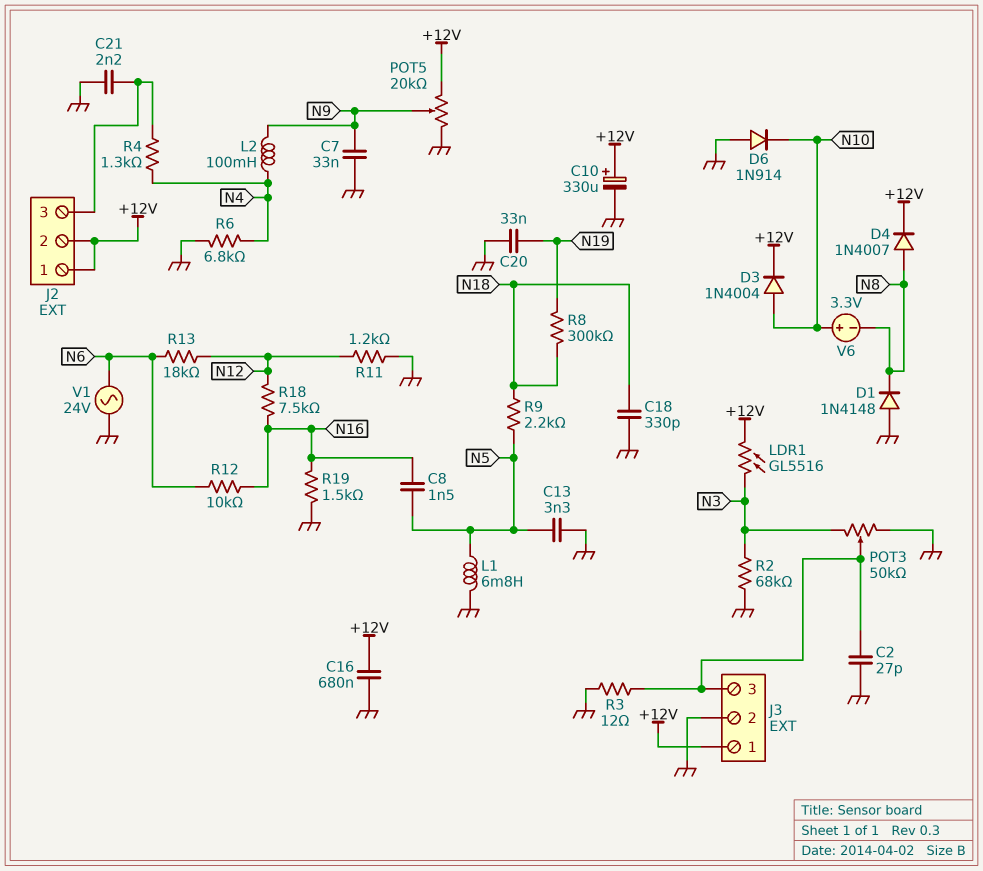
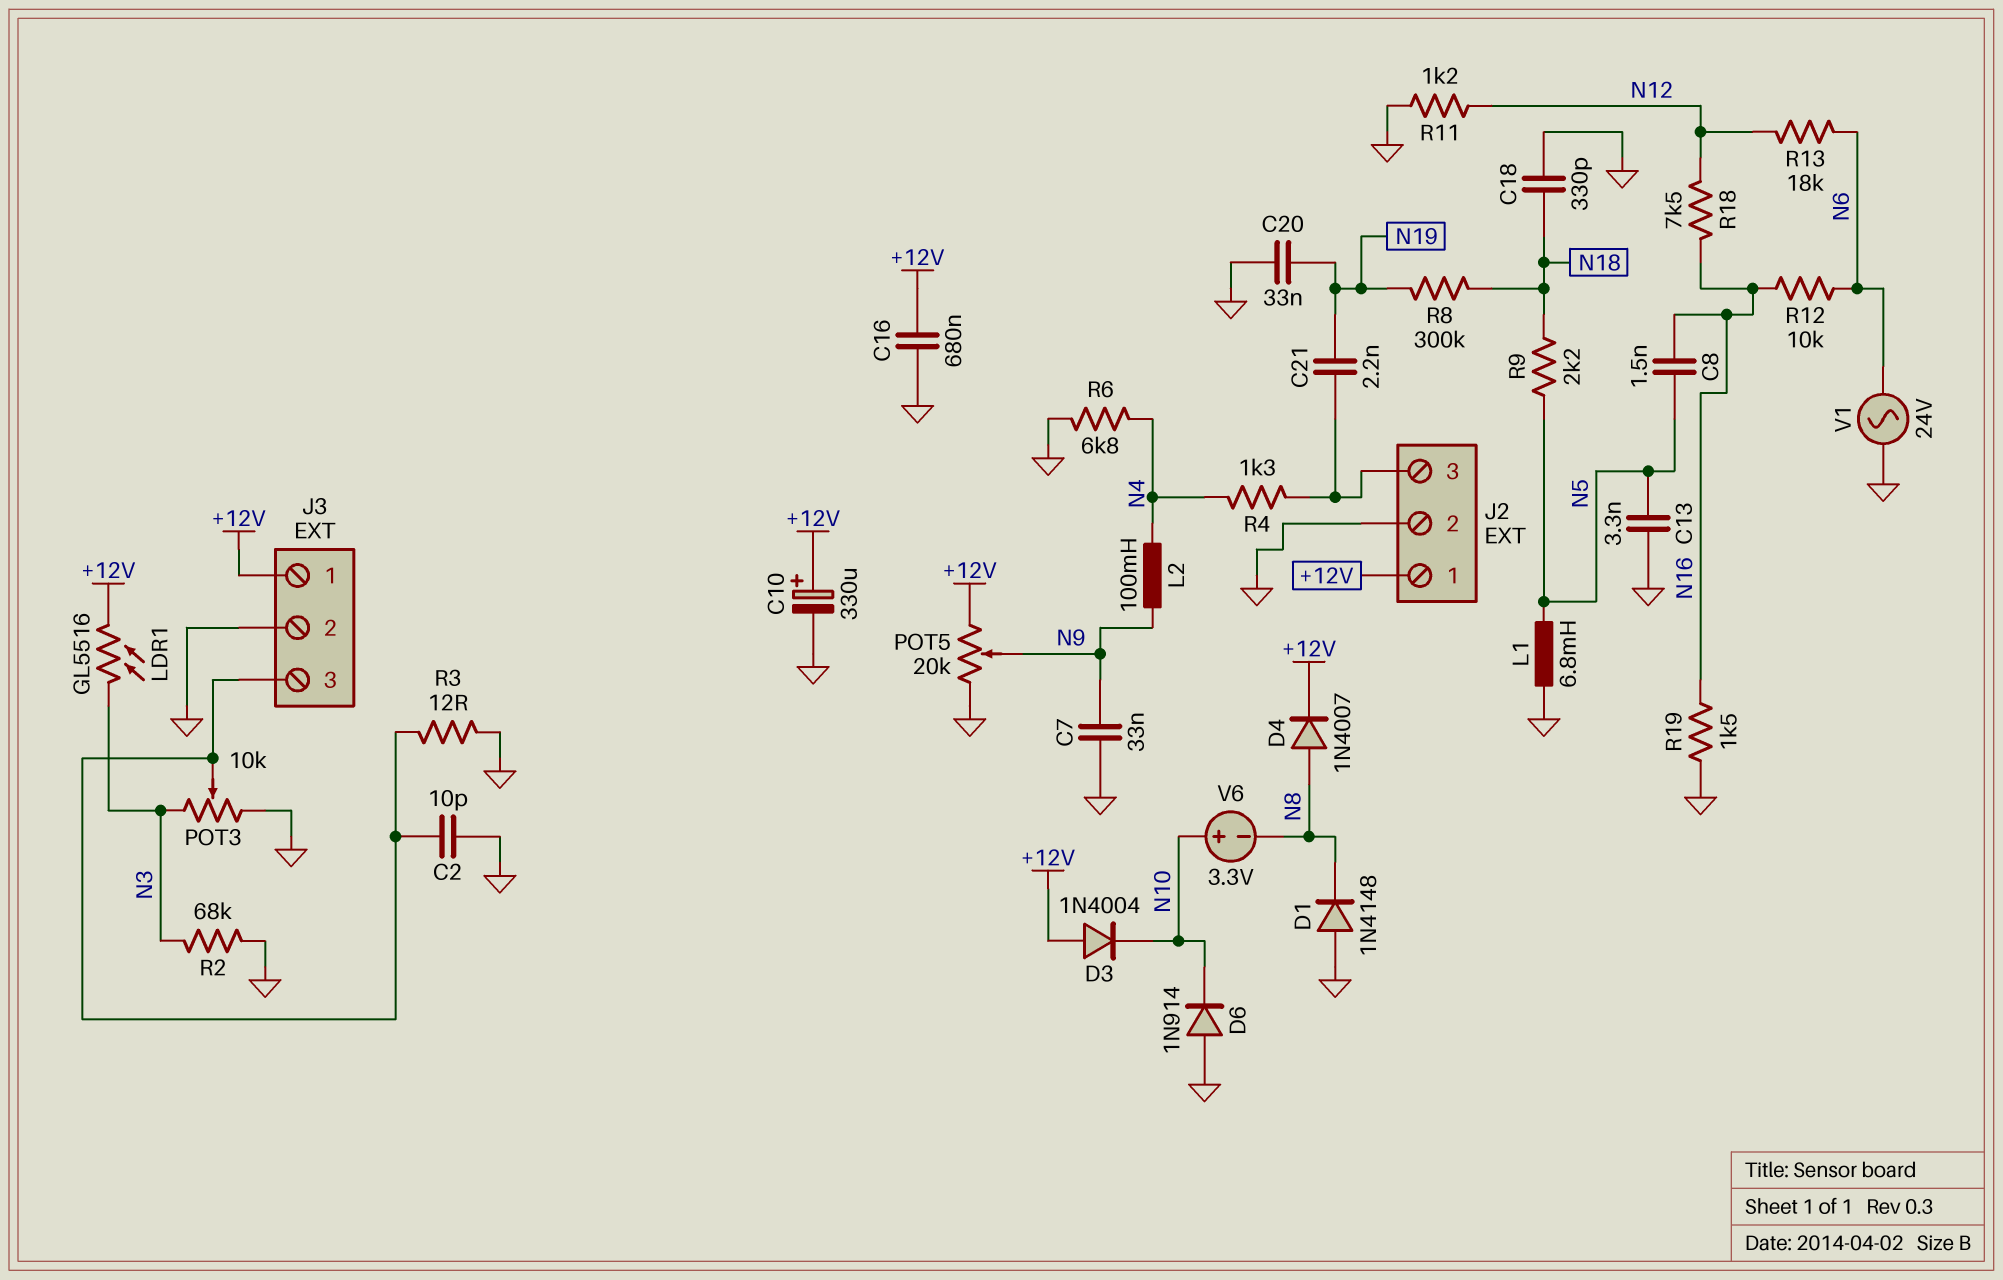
C2: 27pF (GND, J3/3) -> 10pF (GND, J3/3)
C21: 2.2nF (GND, J2/3) -> 2.2nF (J2/3, N19)
D3: diode 1N4004 (A N10, K +12V) -> diode 1N4004 (A +12V, K N10)
J2 pin 2: +12V -> GND
POT3: 50k (GND, N3, wiper J3/3) -> 10k (GND, N3, wiper J3/3)

